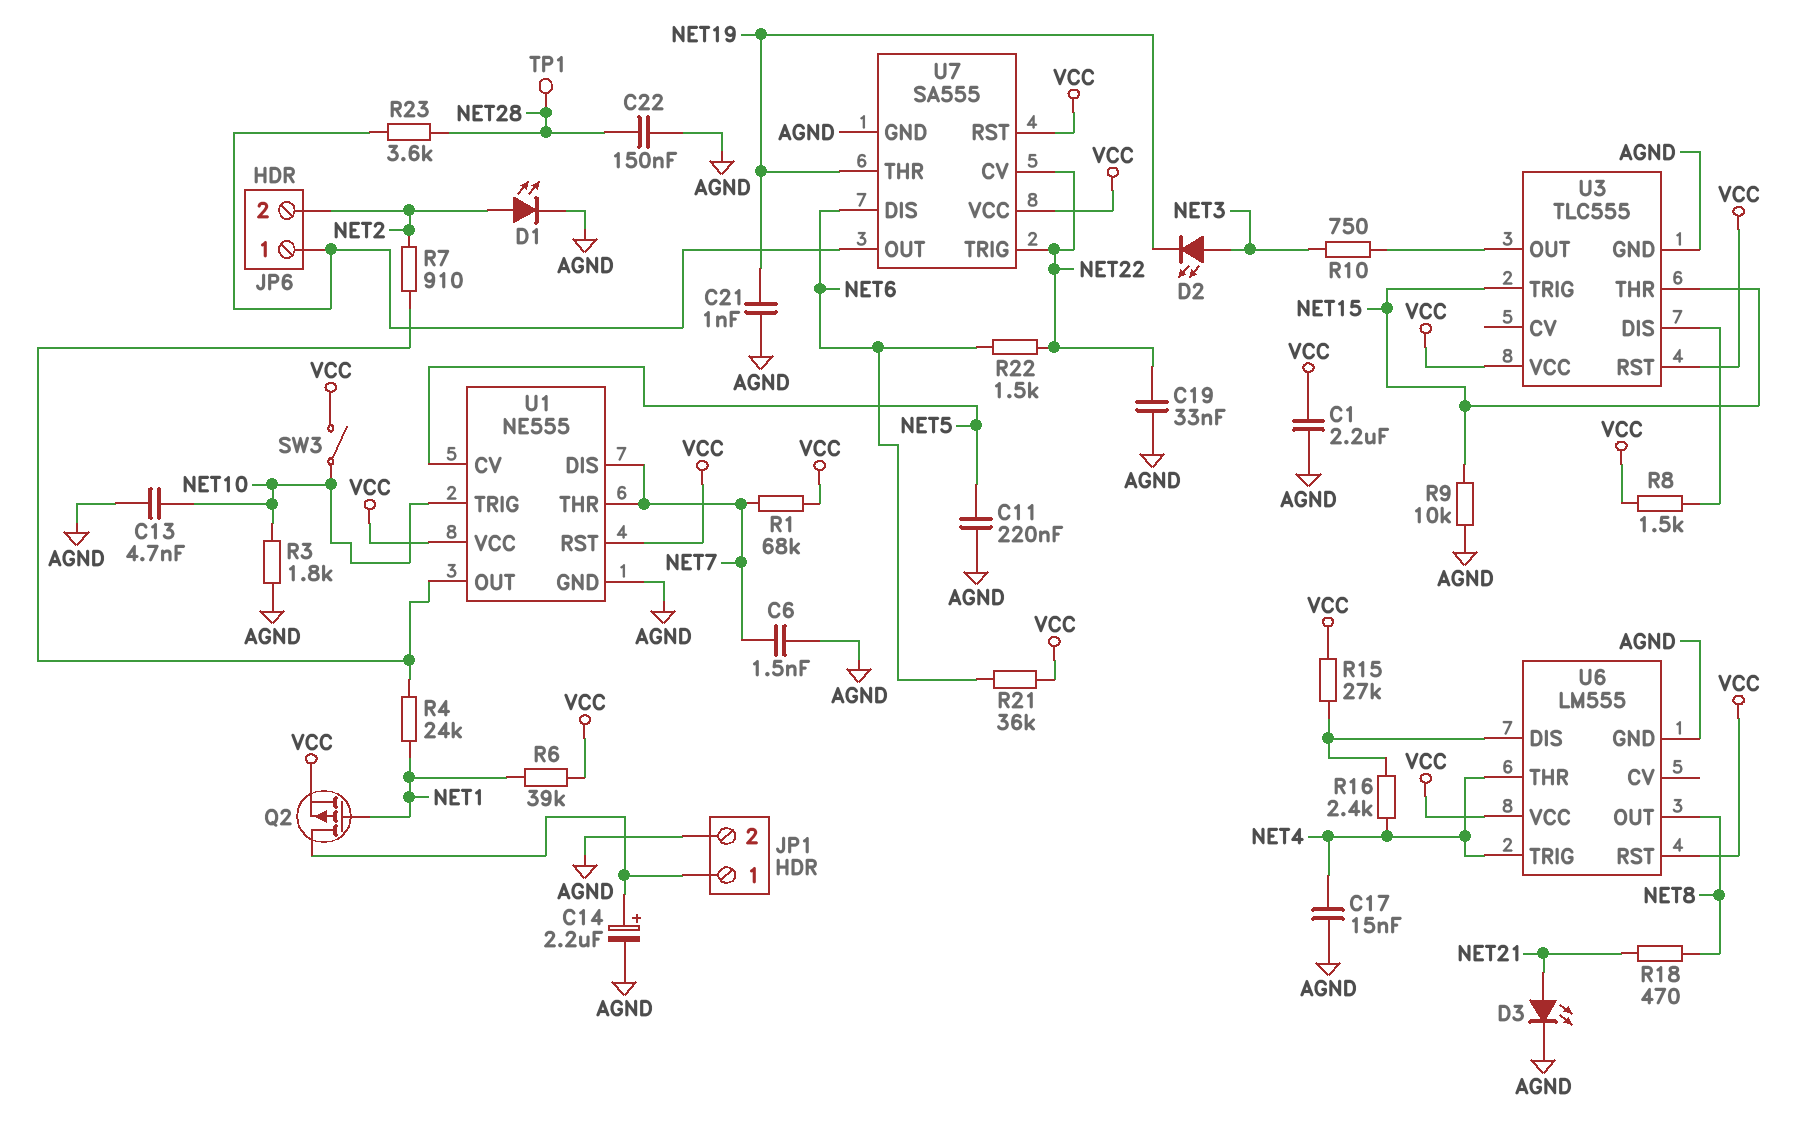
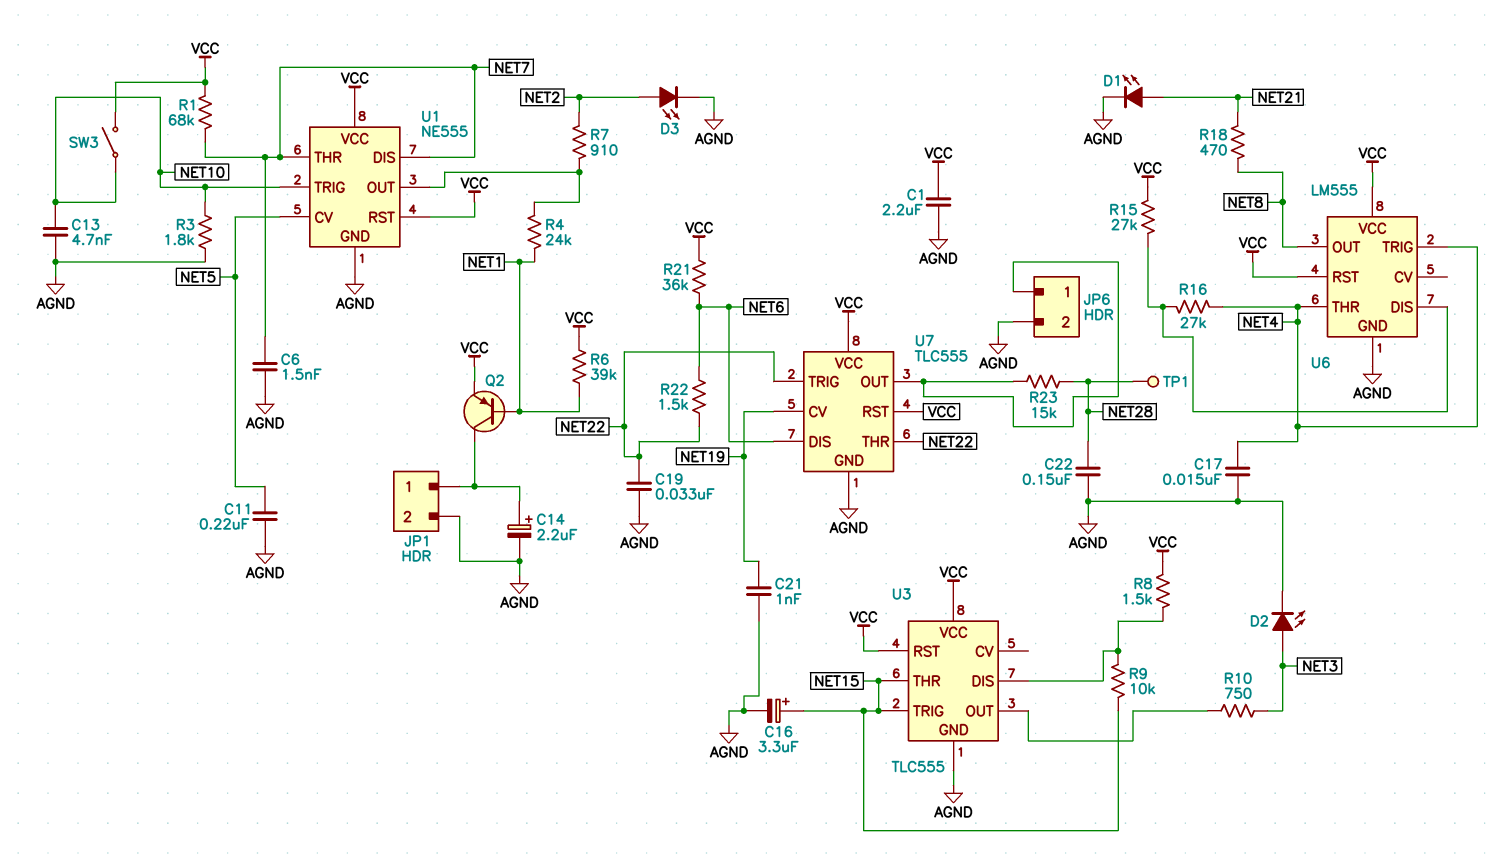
C16: none -> 3.3uF (plus NET15, minus AGND)
D1: LED (A NET2, K AGND) -> LED (A NET21, K AGND)
D2: LED (A NET3, K NET19) -> LED (A NET3, K AGND)
D3: LED (A NET21, K AGND) -> LED (A NET2, K AGND)
JP6 pin 2: NET2 -> AGND
Q2: PMOS (G NET1, D JP1/1, S VCC) -> PNP (B NET1, C JP1/1, E VCC)
R9: 10k (AGND, NET15) -> 10k (NET15, U3/DIS)
R16: 2.4k (NET4, U6/DIS) -> 27k (NET4, U6/DIS)
R23: 3.6k (JP6/1, NET28) -> 15k (JP6/1, NET28)
U7: SA555 -> TLC555
U7 pin CV: NET22 -> NET19
U7 pin THR: NET19 -> NET22

